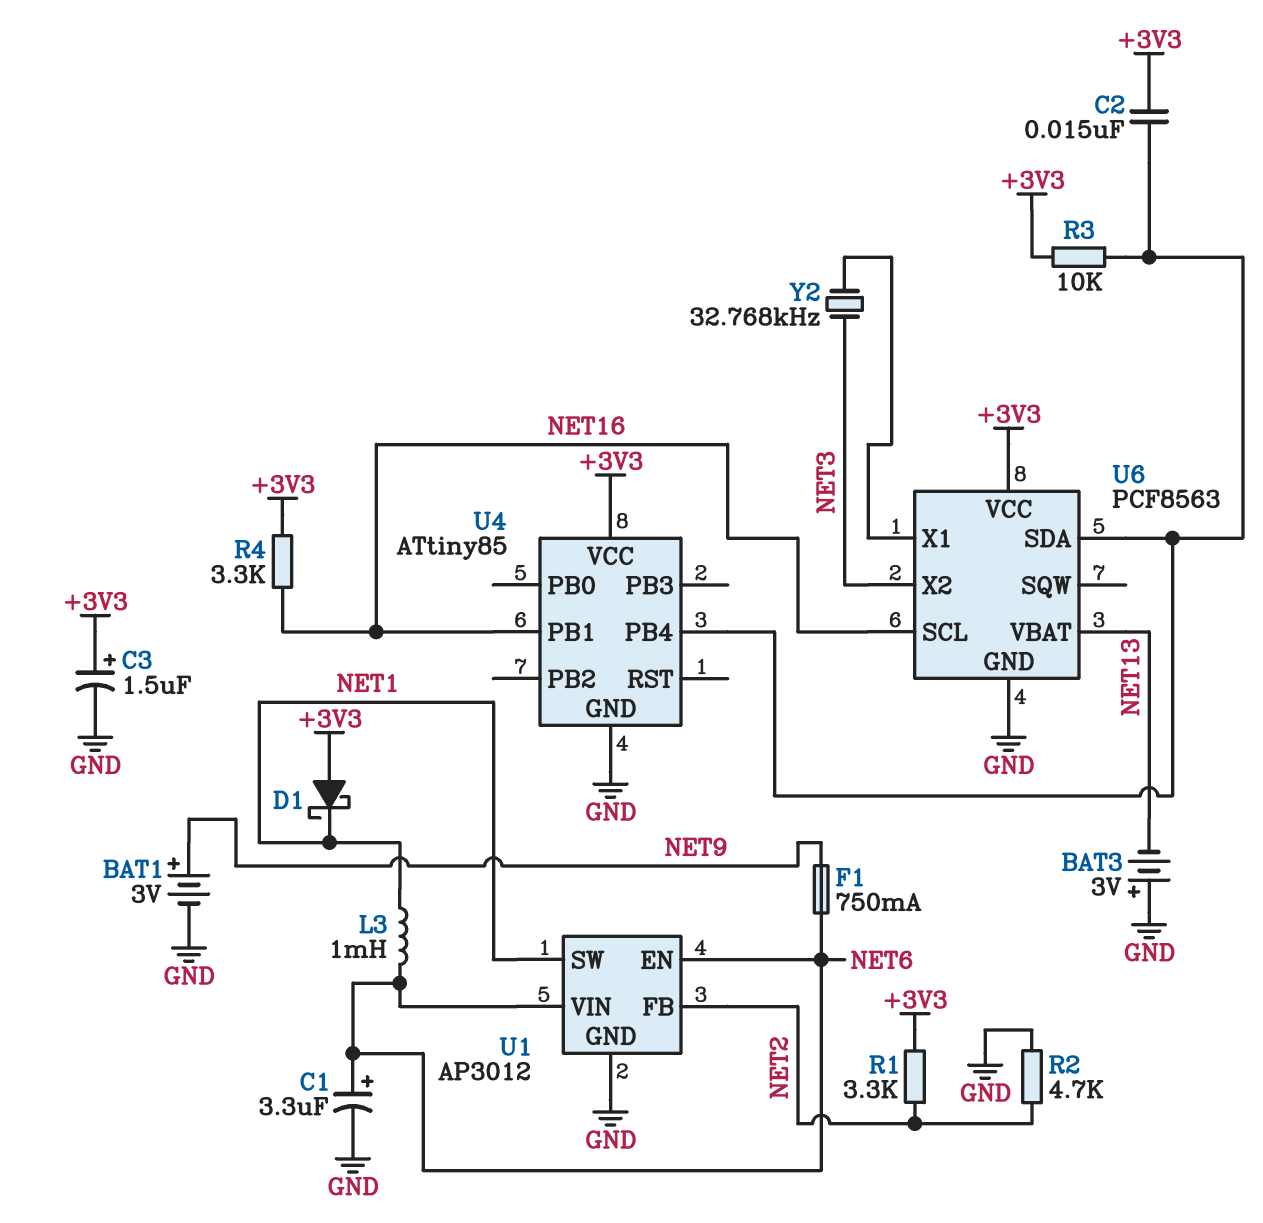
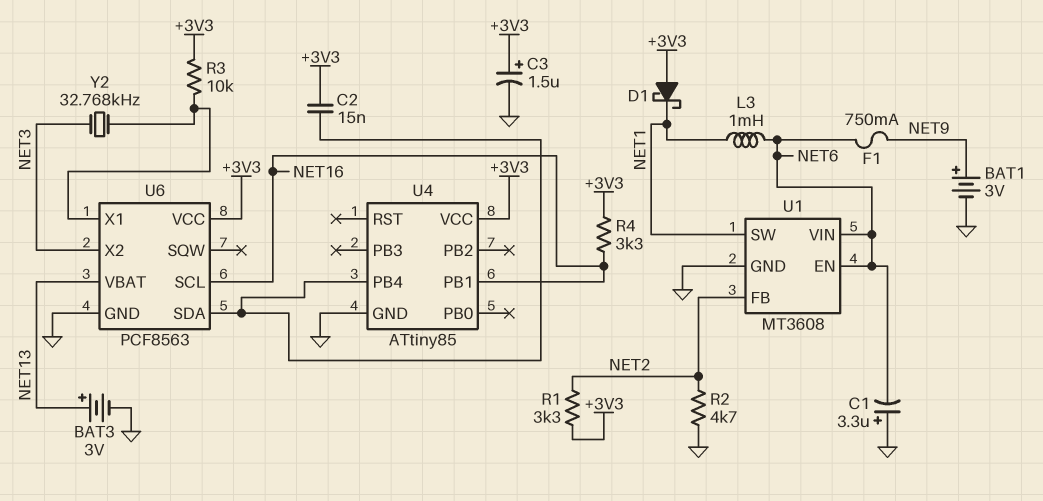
BAT3: 3V (plus GND, minus NET13) -> 3V (plus NET13, minus GND)
C1: 3.3uF (plus NET6, minus GND) -> 3.3uF (plus GND, minus NET6)
R3: 10k (+3V3, U4/PB4) -> 10k (+3V3, U6/X1)
U1: AP3012 -> MT3608

